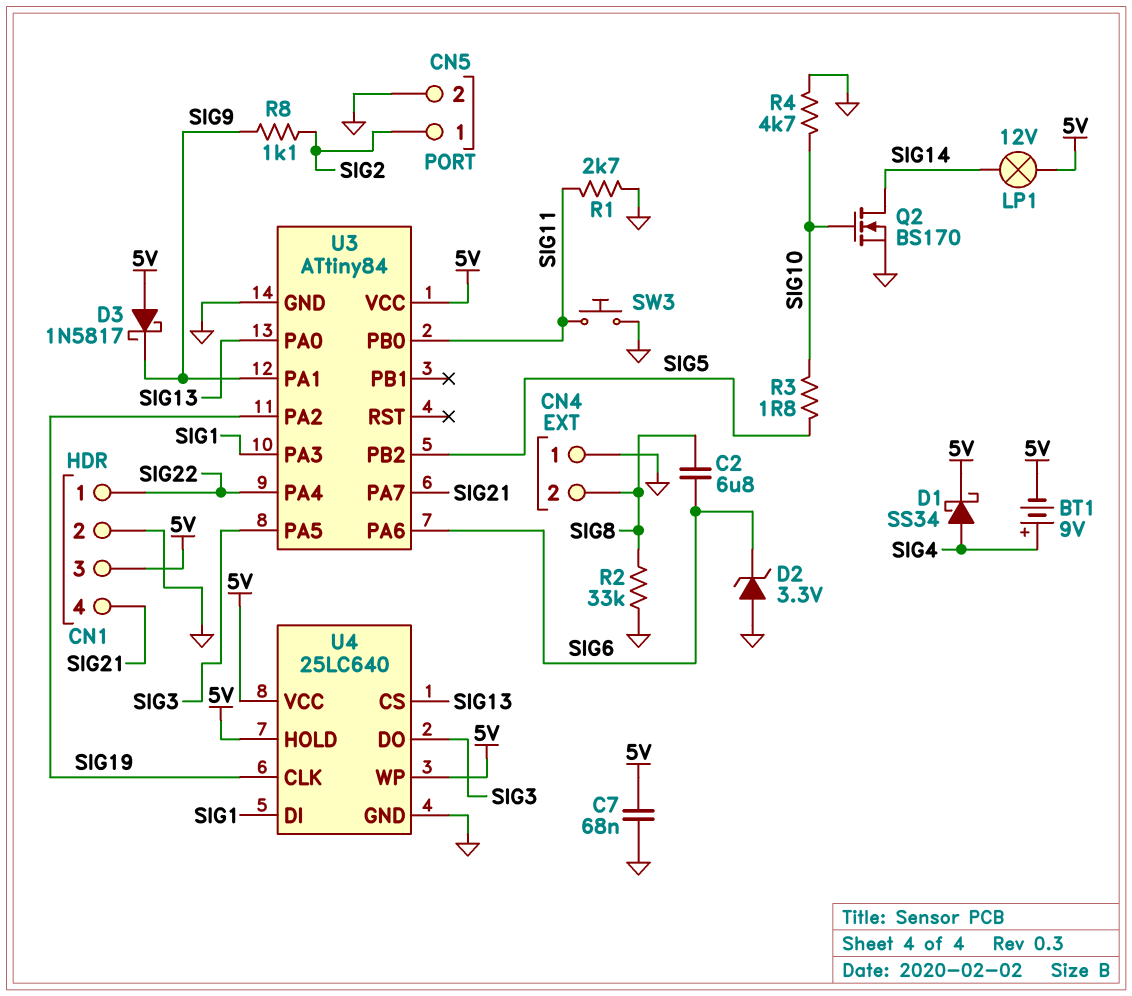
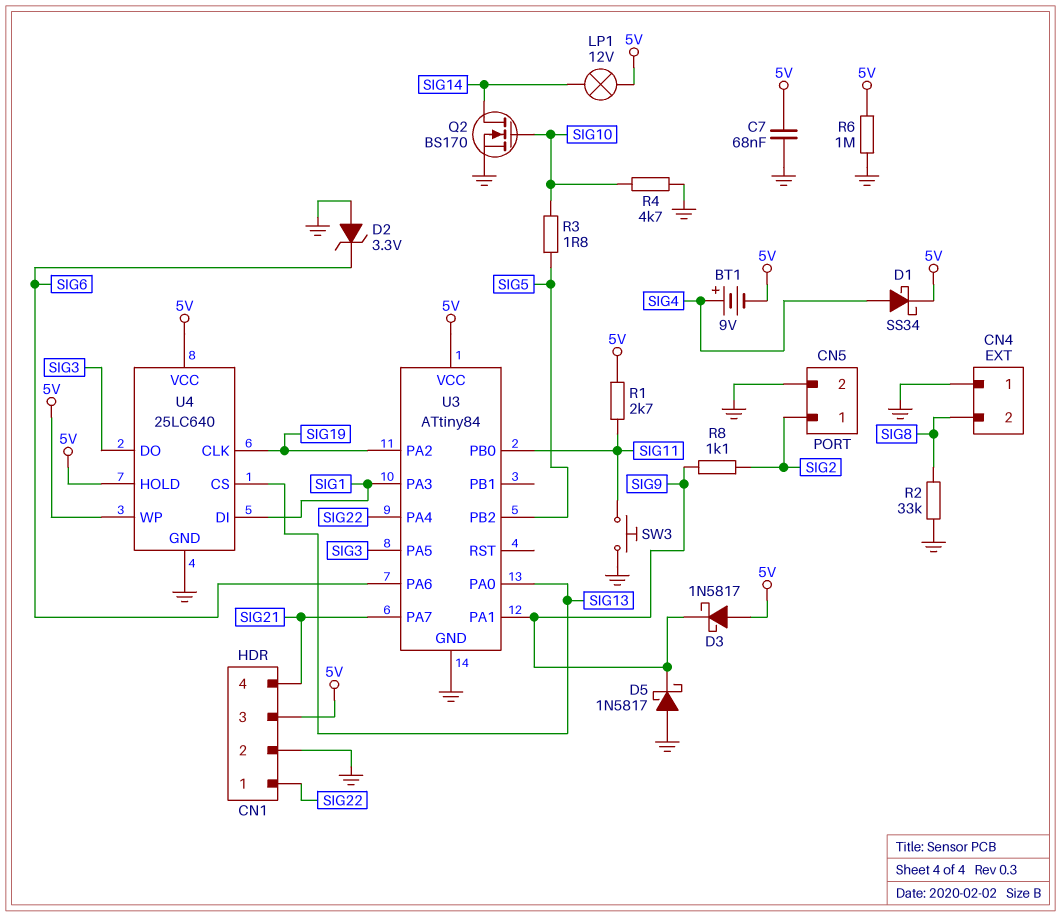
C2: 6.8uF (SIG6, SIG8) -> none
D5: none -> schottky 1N5817 (A GND, K SIG9)
R1: 2.7k (GND, SIG11) -> 2.7k (5V, SIG11)
R6: none -> 1M (5V, GND)

